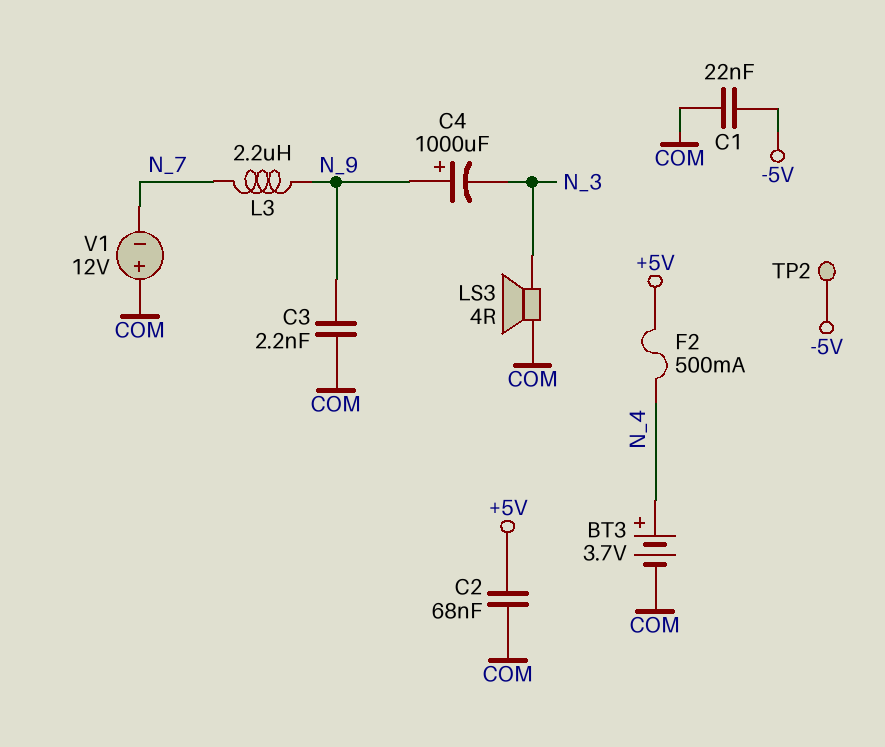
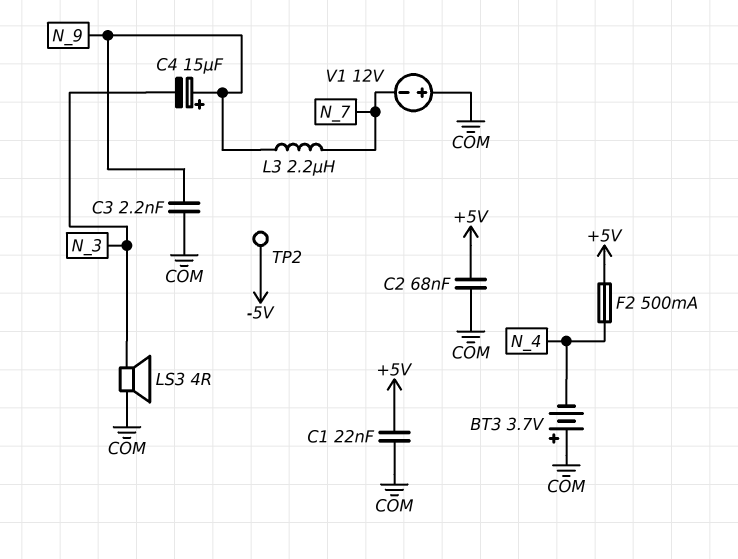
BT3: 3.7V (plus N_4, minus COM) -> 3.7V (plus COM, minus N_4)
C1: 22nF (-5V, COM) -> 22nF (+5V, COM)
C4: 1000uF (plus N_9, minus N_3) -> 15uF (plus N_9, minus N_3)

